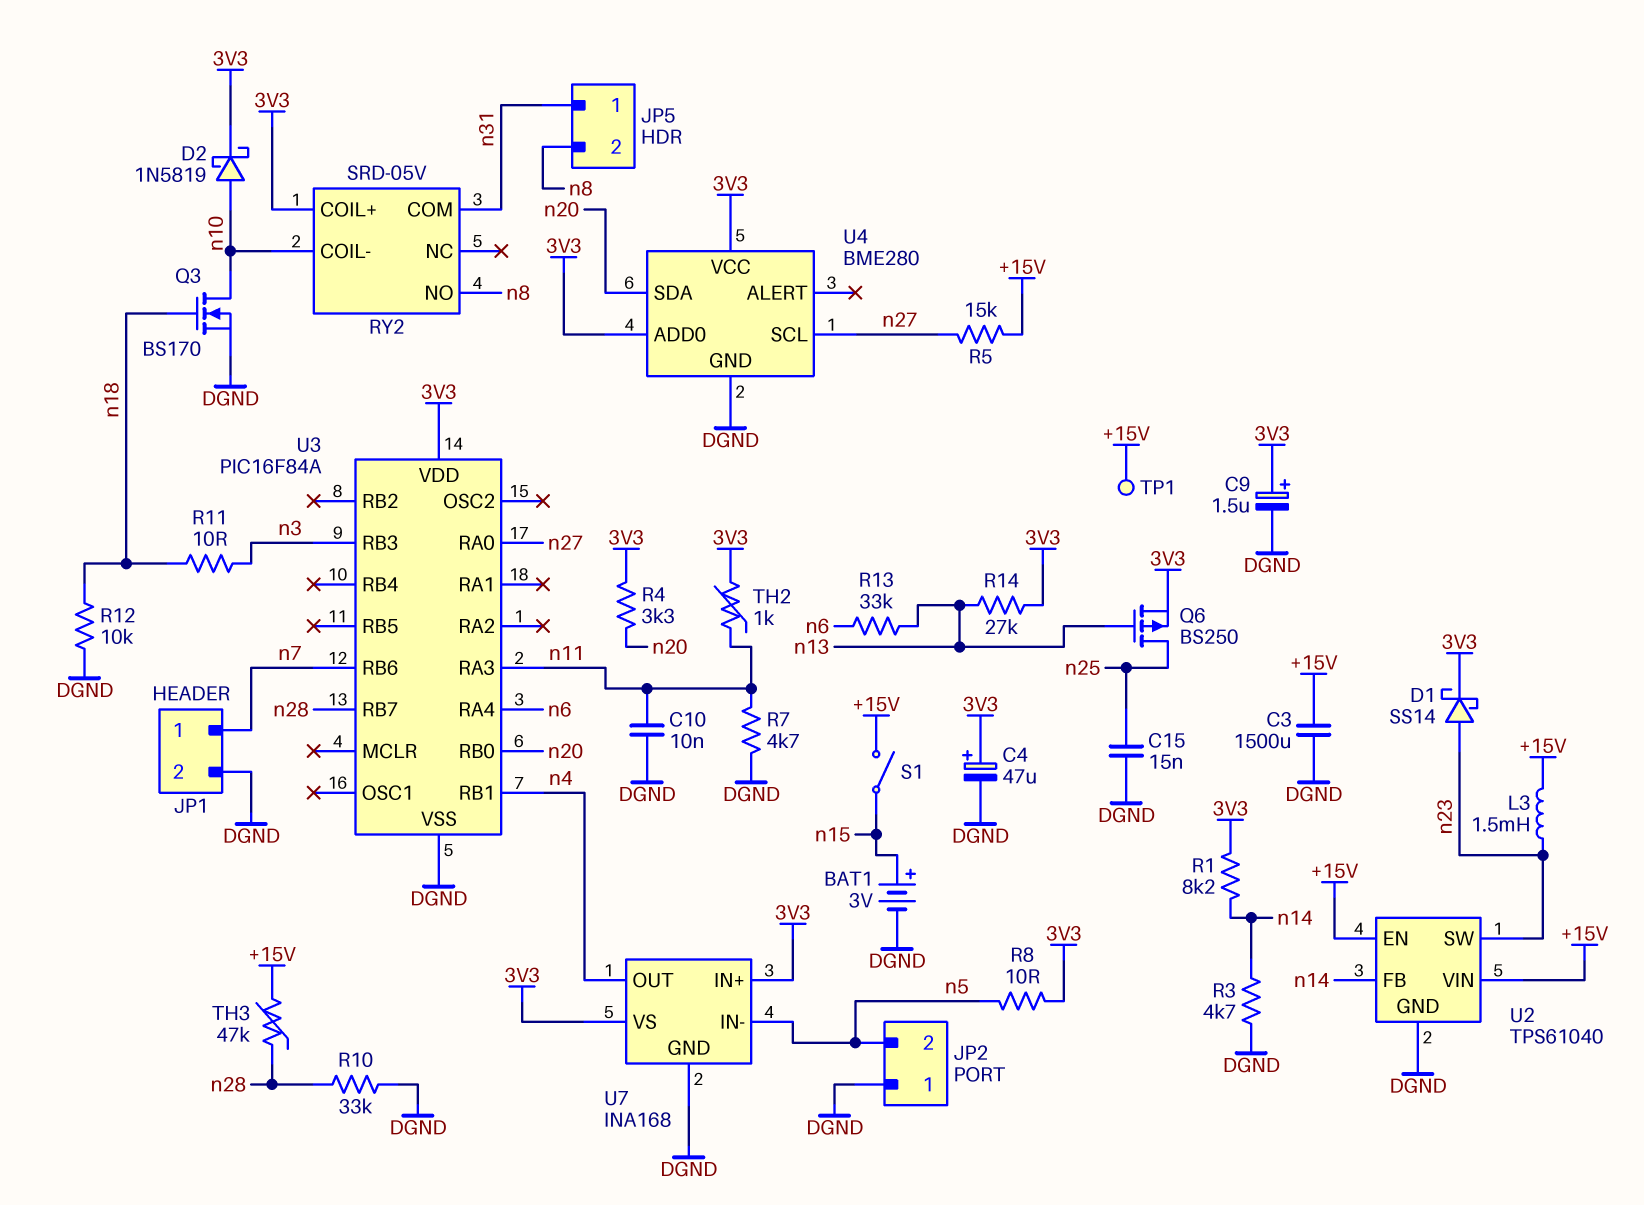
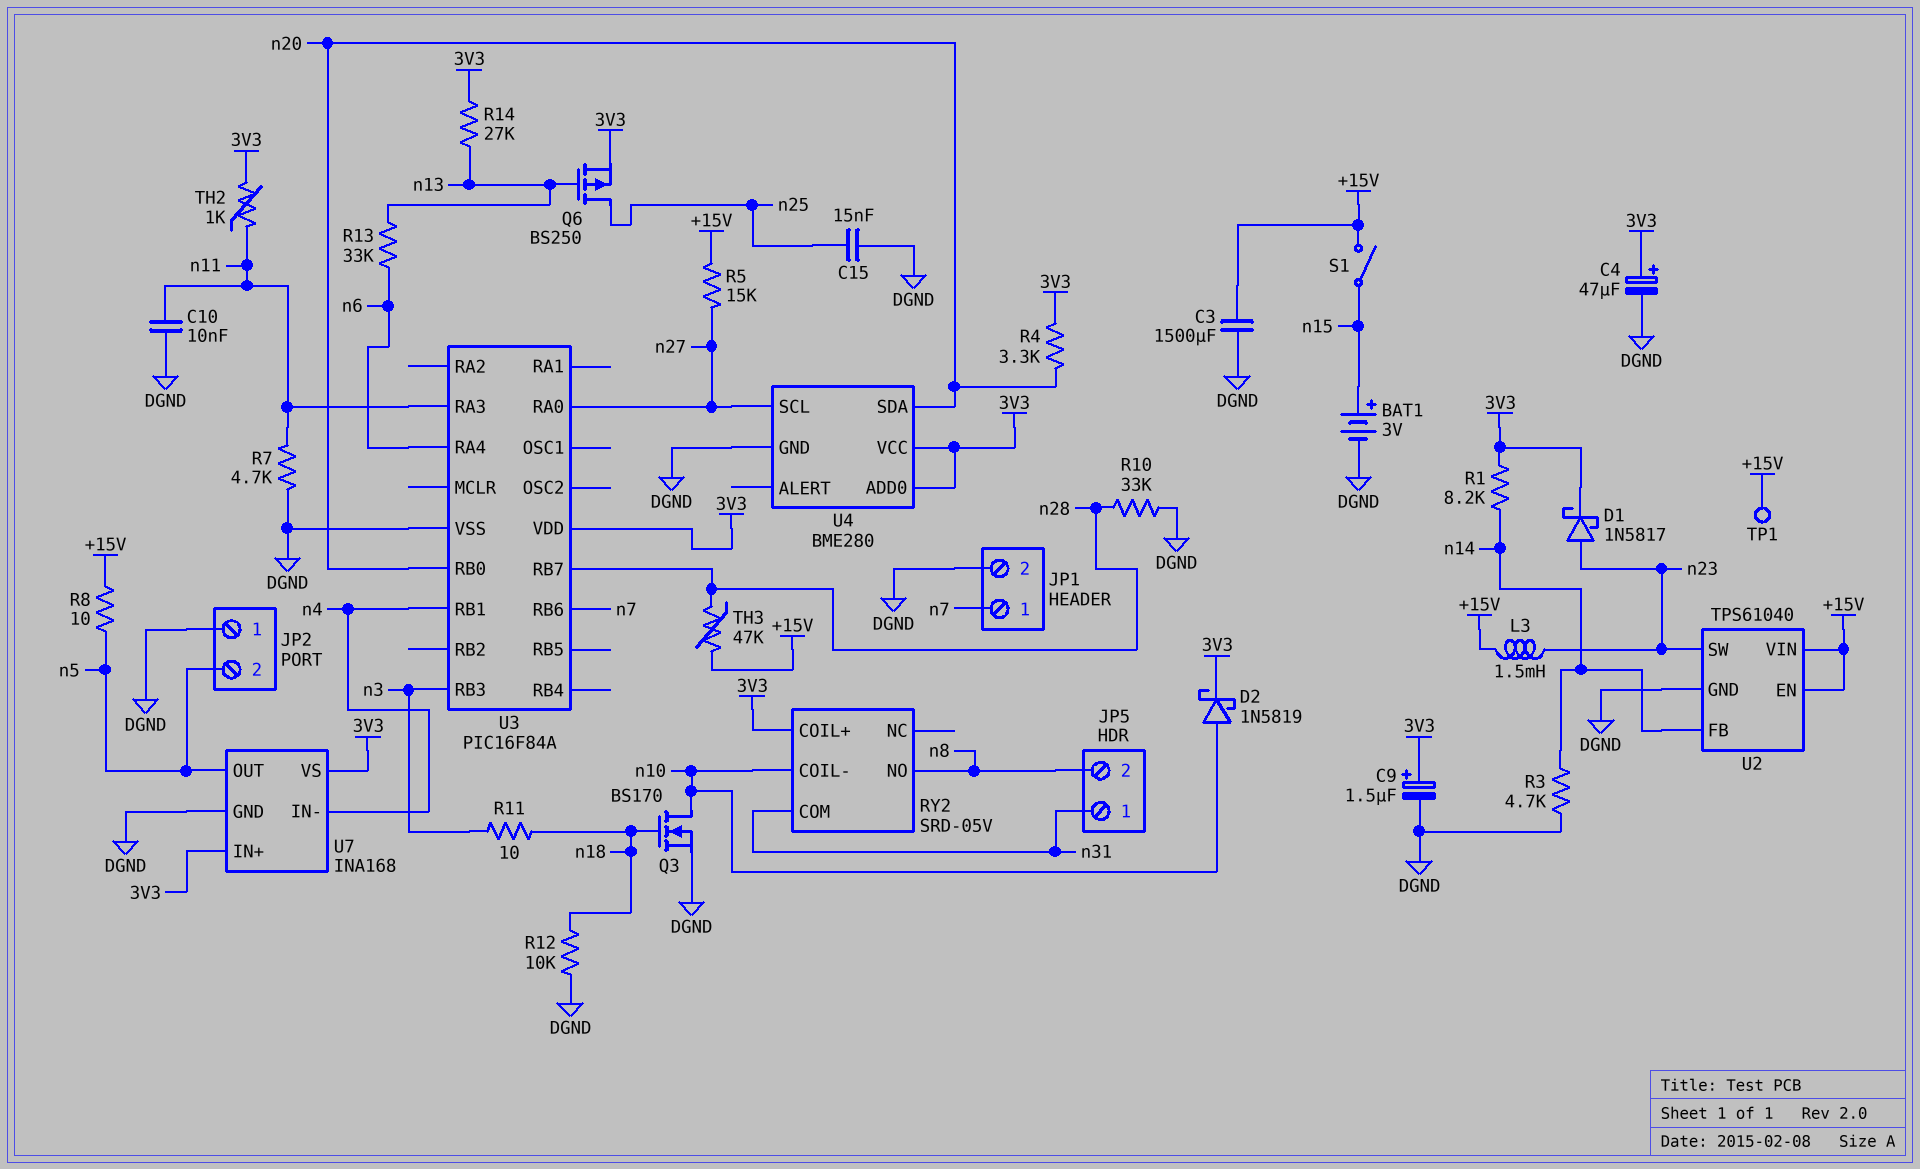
D1: schottky SS14 (A n23, K 3V3) -> schottky 1N5817 (A n23, K 3V3)
R8: 10 (3V3, n5) -> 10 (+15V, n5)
U7 pin IN-: n5 -> n4
U7 pin OUT: n4 -> n5

